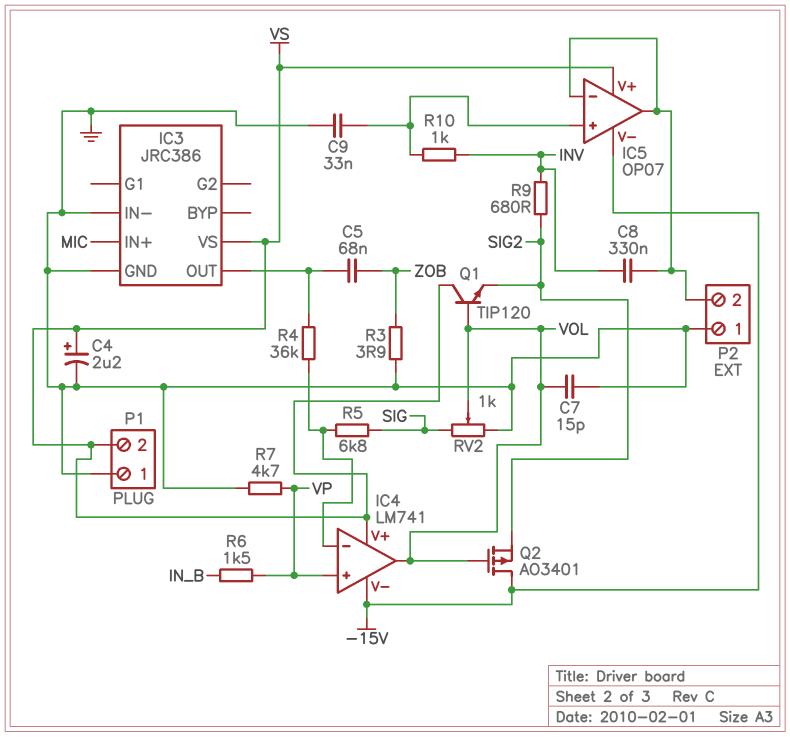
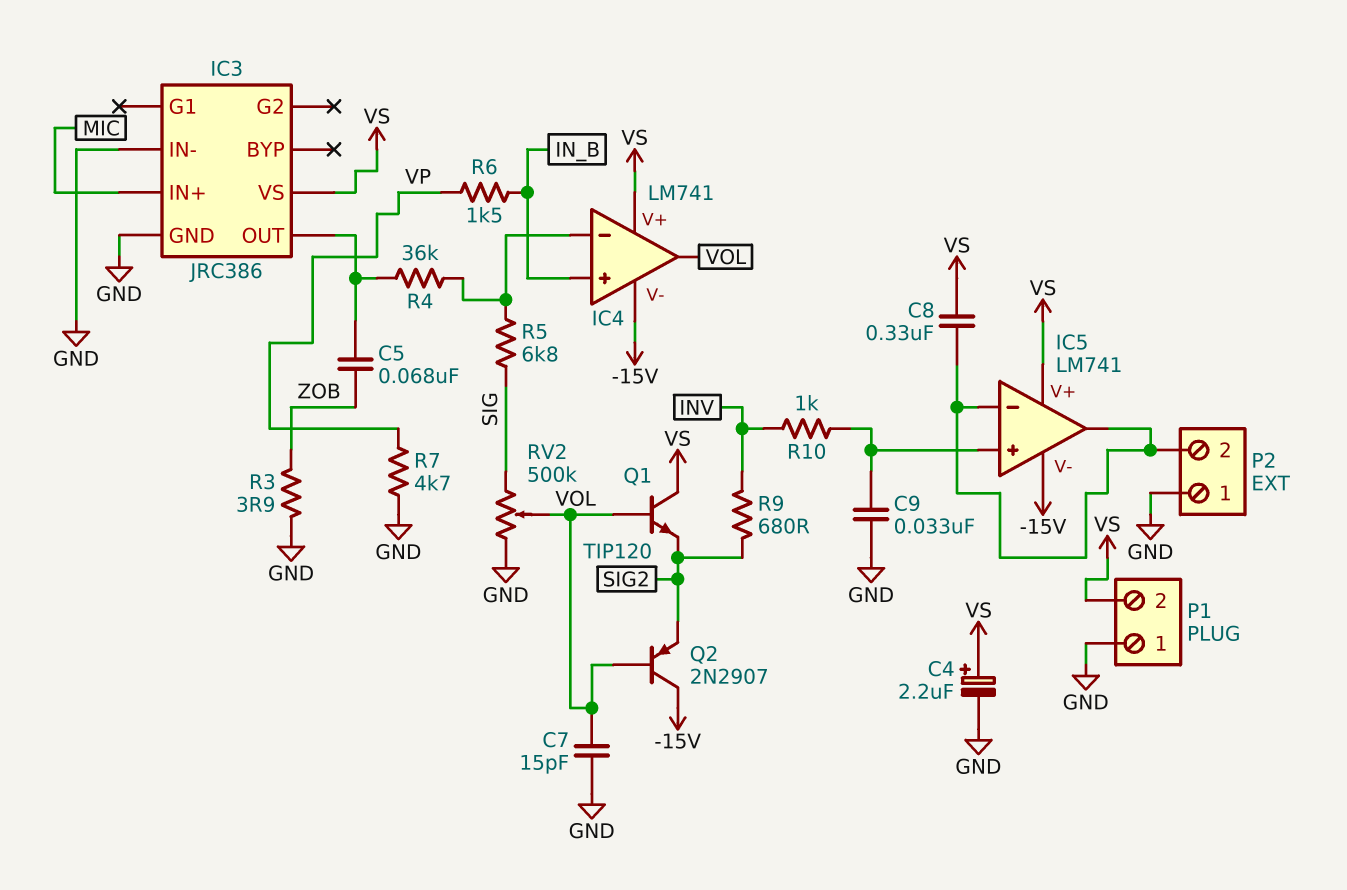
C8: 330nF (IC5/in-, INV) -> 330nF (IC5/in-, VS)
IC4 pin in+: VP -> IN_B
IC5: OP07 -> LM741
Q2: PMOS AO3401 (G VOL, D -15V, S SIG2) -> PNP 2N2907 (B VOL, C -15V, E SIG2)
RV2: 1k (GND, SIG, wiper VOL) -> 500k (GND, SIG, wiper VOL)

